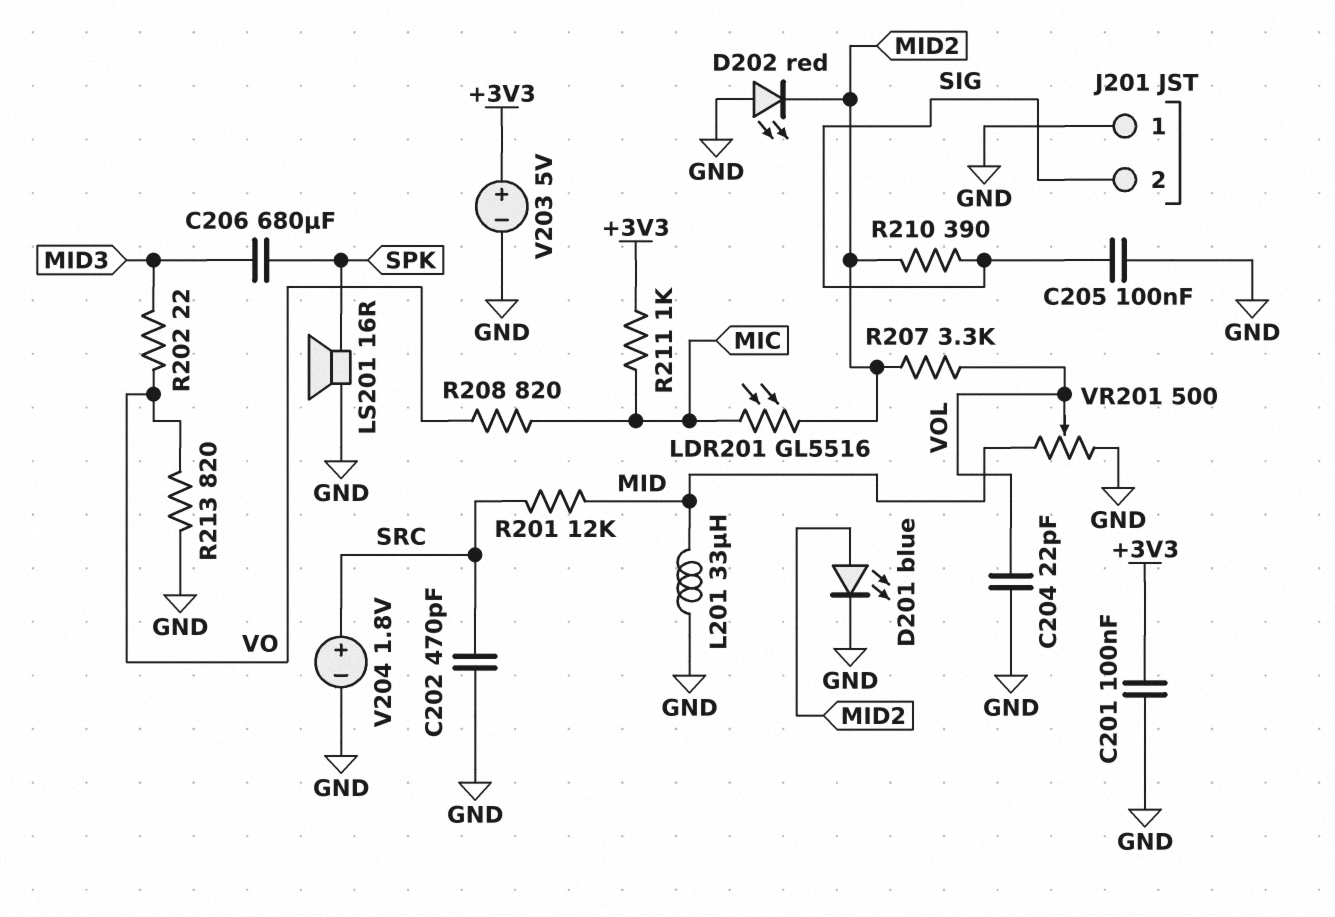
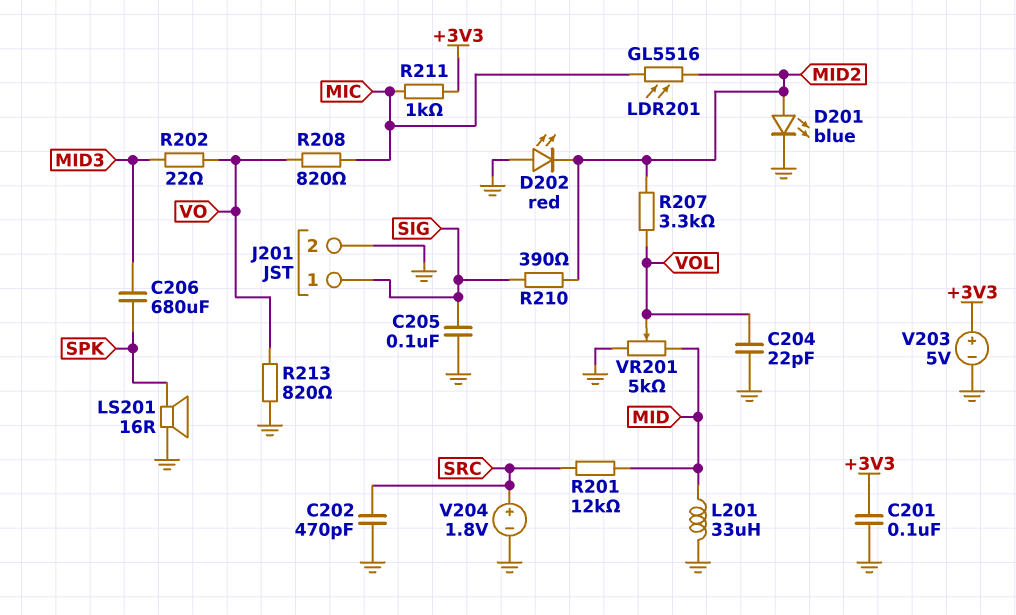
J201 pin 1: GND -> SIG
J201 pin 2: SIG -> GND
VR201: 500 (GND, MID, wiper VOL) -> 5k (GND, MID, wiper VOL)

